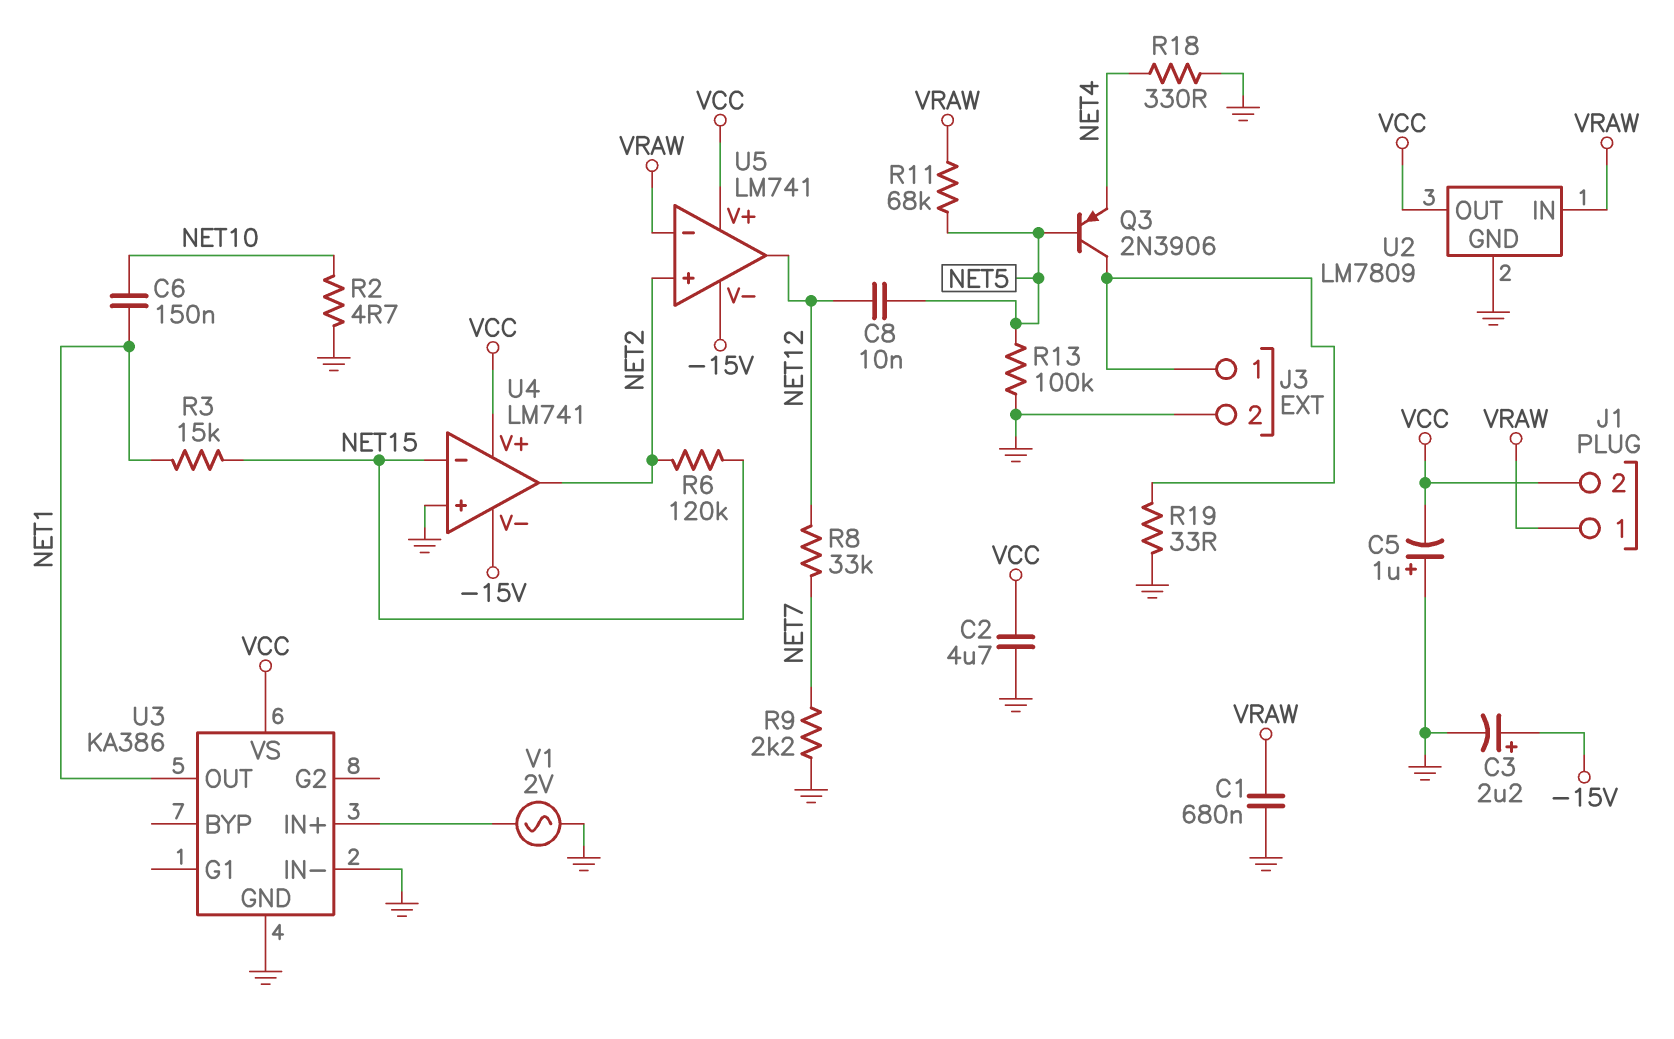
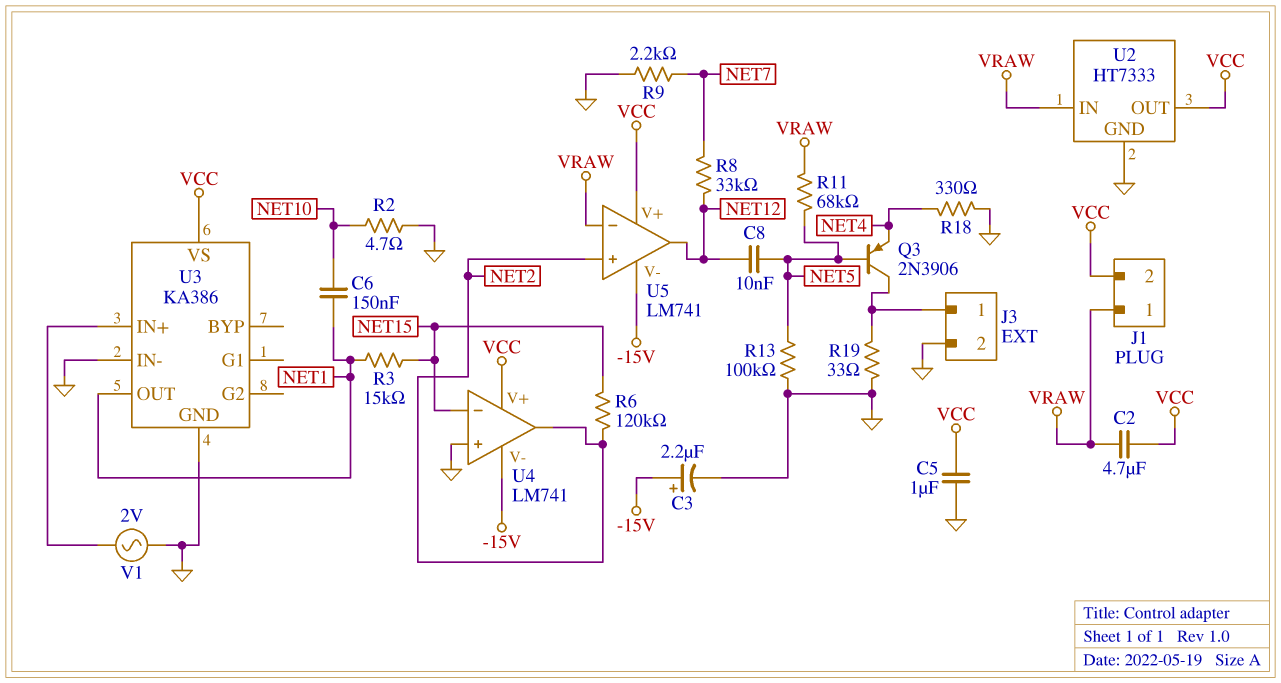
C1: 680nF (GND, VRAW) -> none
C2: 4.7uF (GND, VCC) -> 4.7uF (VCC, VRAW)
C5: 1uF (plus GND, minus VCC) -> 1uF (GND, VCC)
U2: LM7809 -> HT7333

